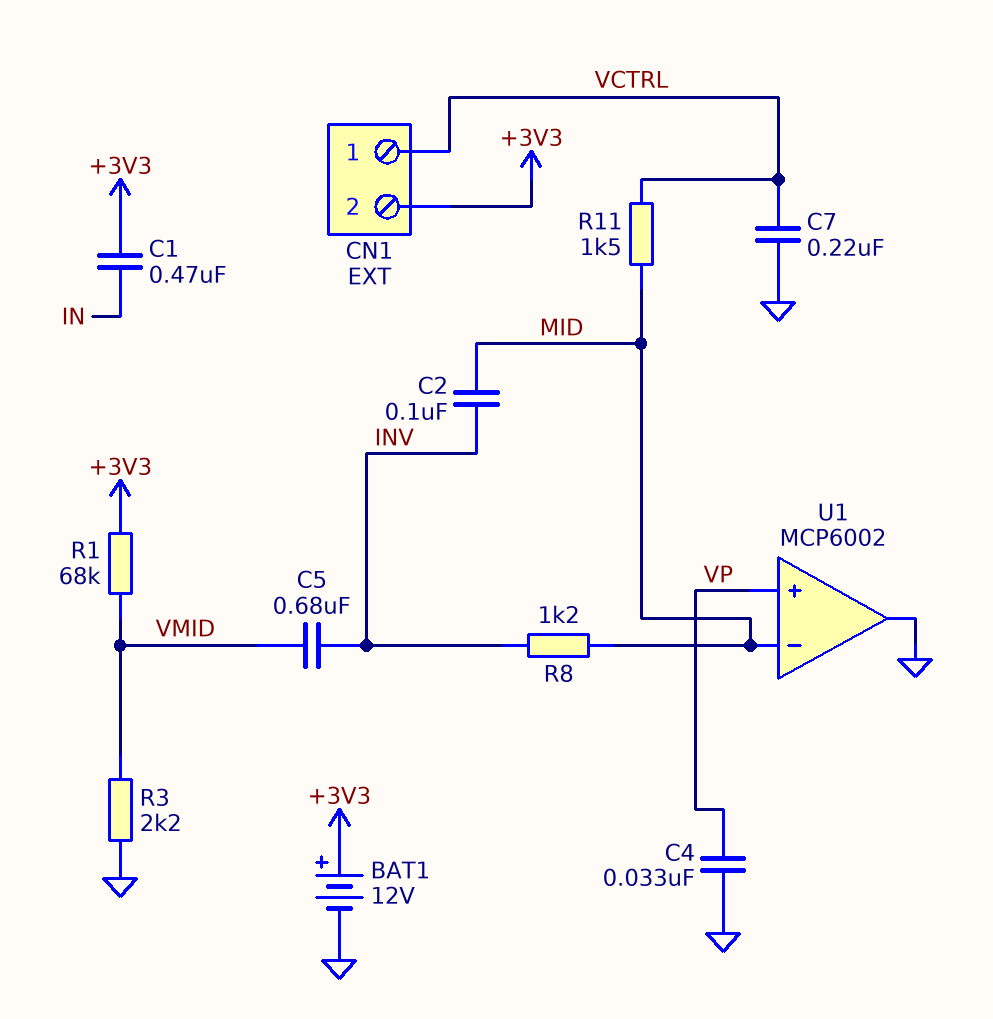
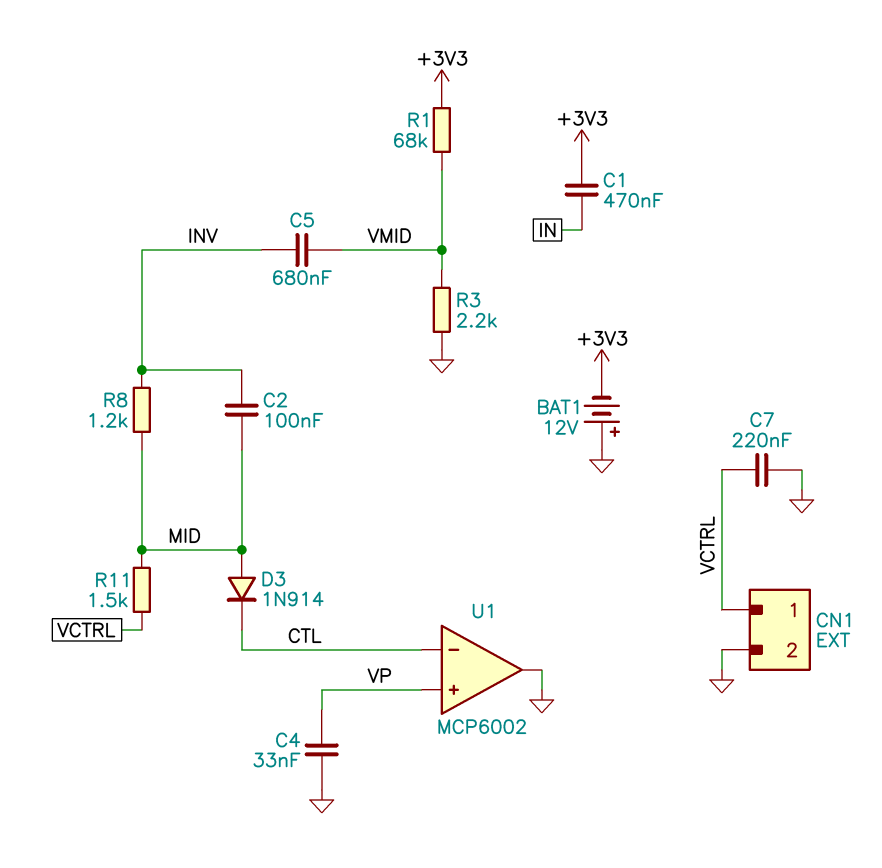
BAT1: 12V (plus +3V3, minus GND) -> 12V (plus GND, minus +3V3)
CN1 pin 2: +3V3 -> GND
D3: none -> diode 1N914 (A MID, K CTL)
U1 pin in-: MID -> CTL

